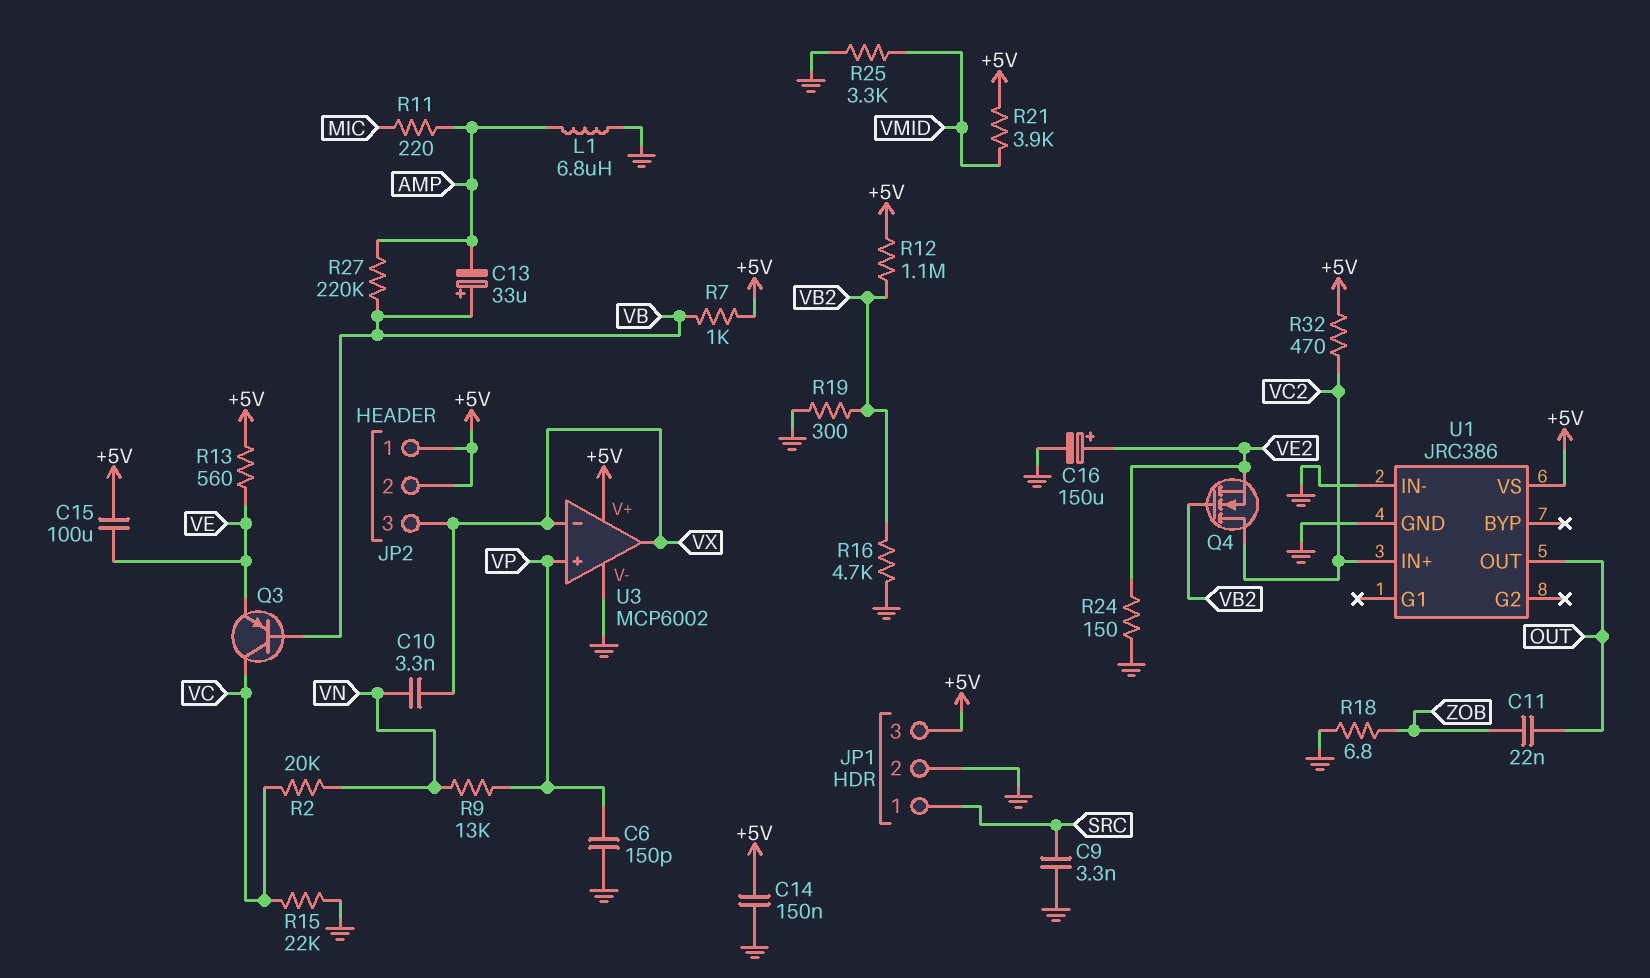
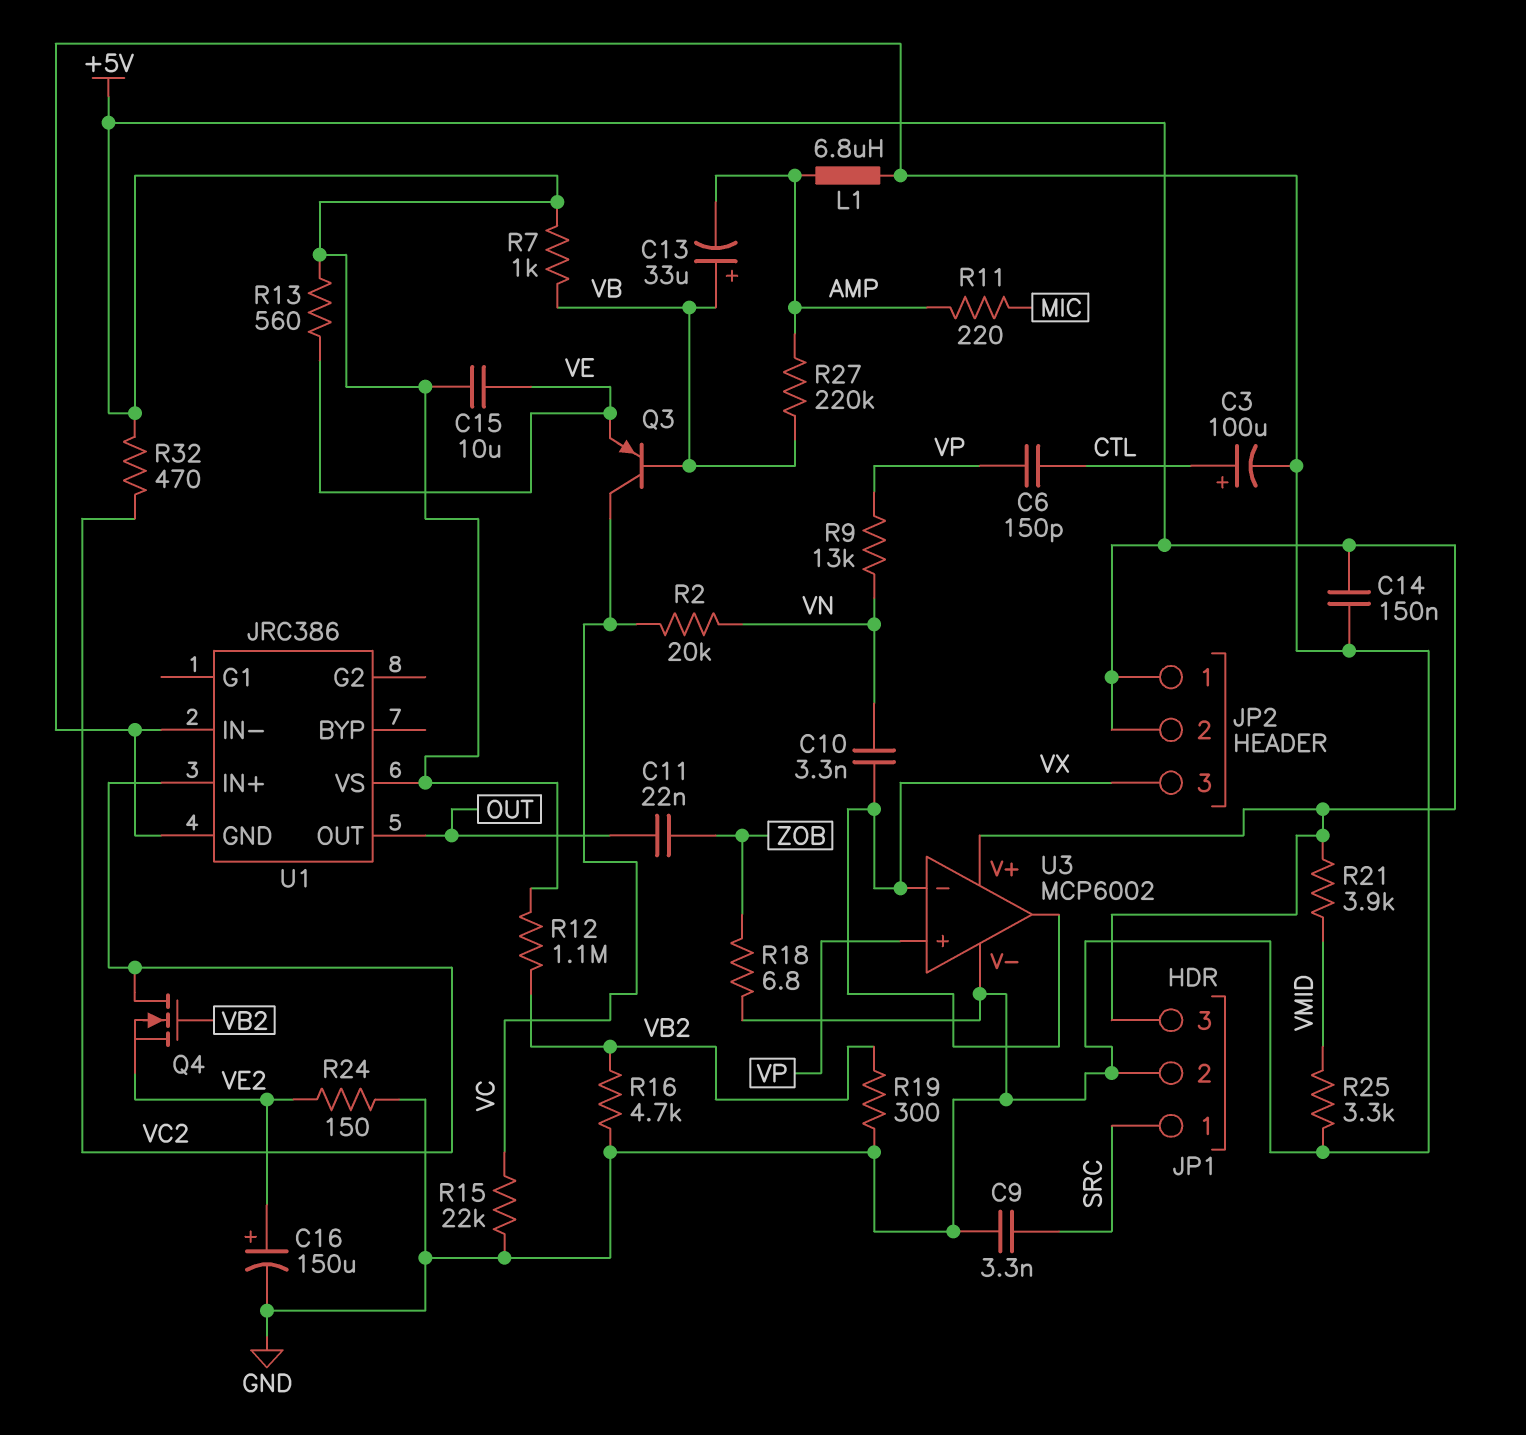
C3: none -> 100uF (plus CTL, minus GND)
C6: 150pF (GND, VP) -> 150pF (CTL, VP)
C15: 100uF (+5V, VE) -> 10uF (+5V, VE)

